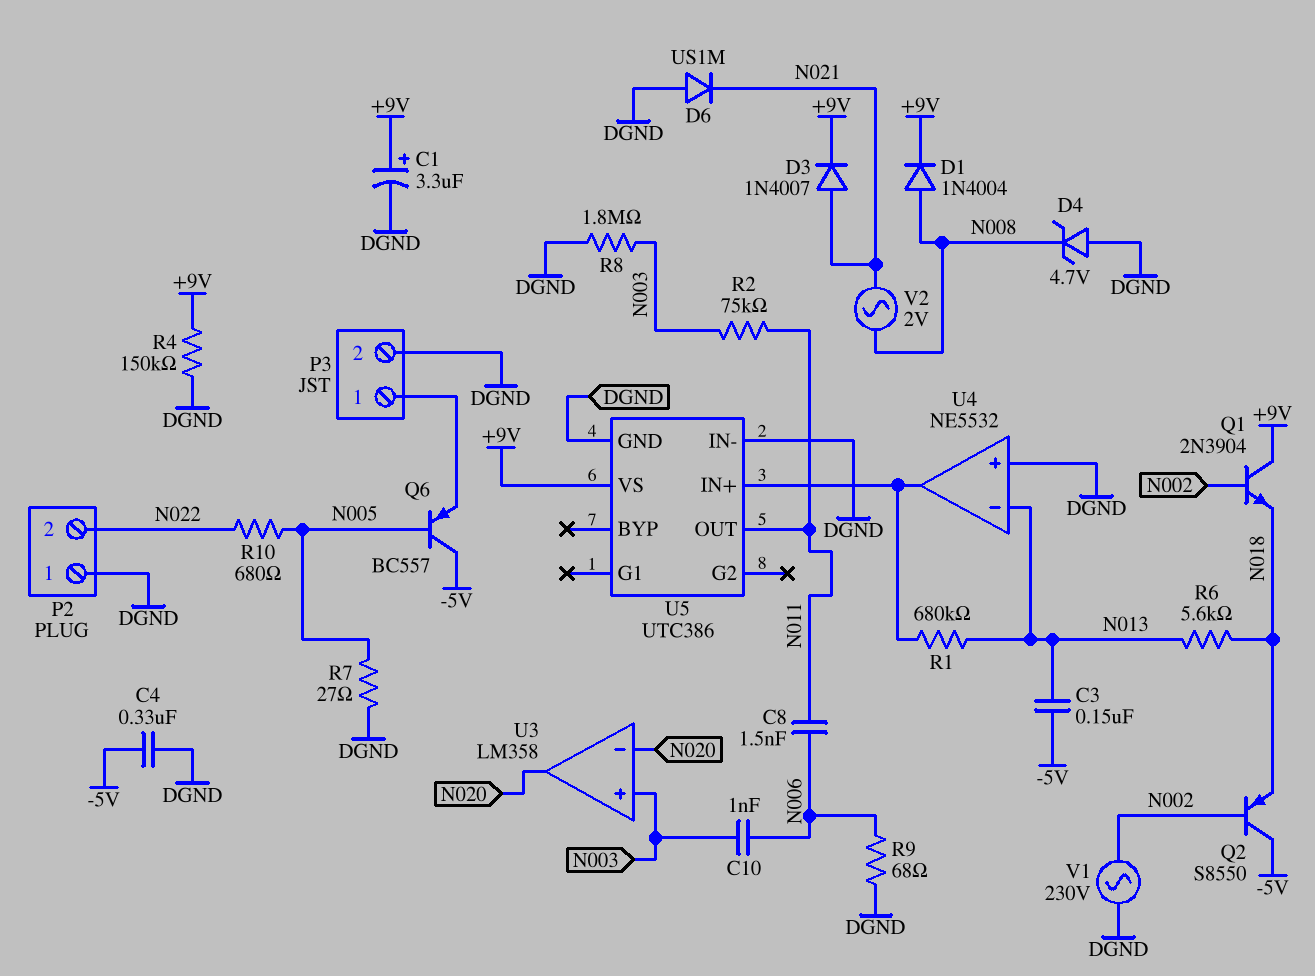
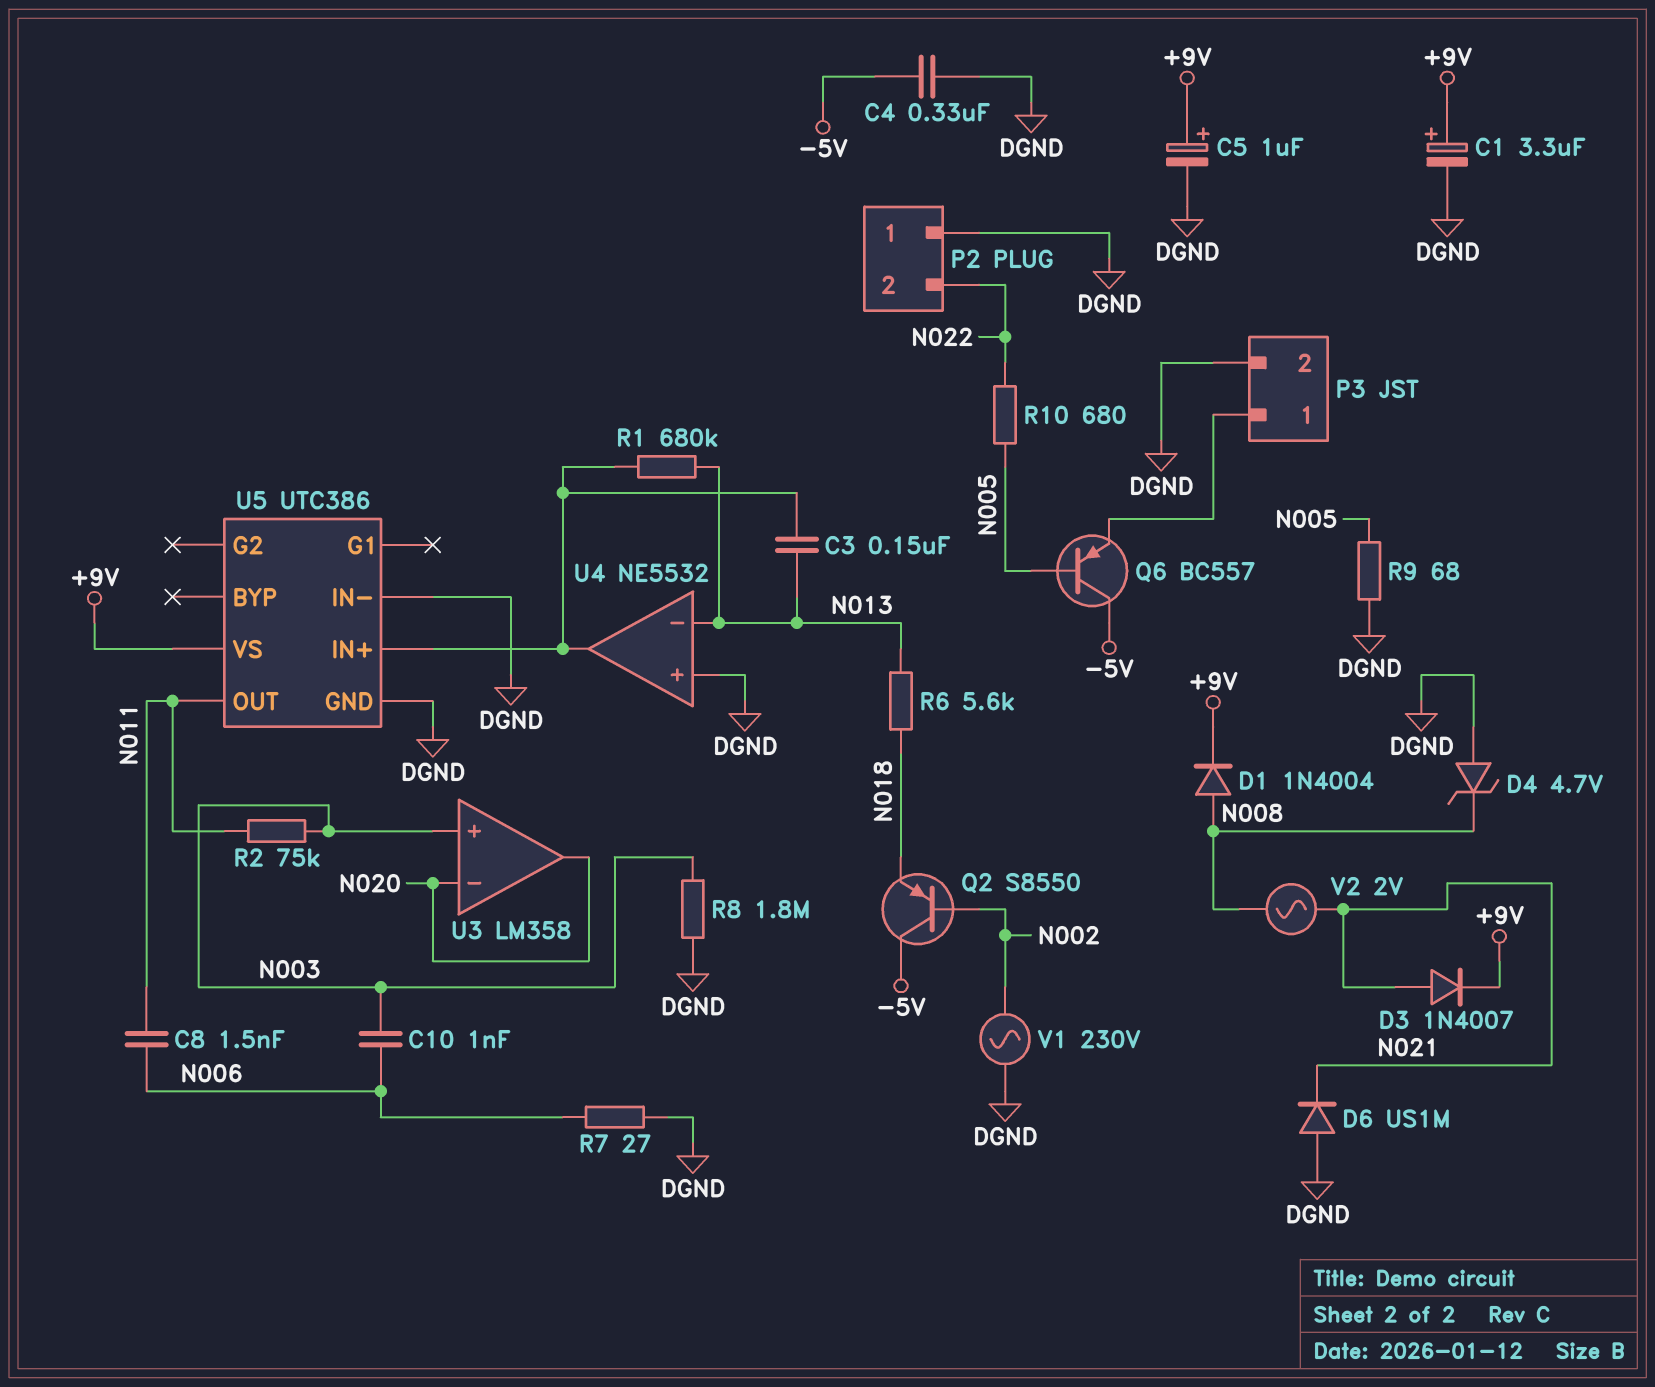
C3: 150nF (-5V, N013) -> 150nF (N013, U4/out)
C5: none -> 1uF (plus +9V, minus DGND)
Q1: NPN 2N3904 (B N002, C +9V, E N018) -> none
R4: 150k (+9V, DGND) -> none
R7: 27 (DGND, N005) -> 27 (DGND, N006)
R9: 68 (DGND, N006) -> 68 (DGND, N005)

